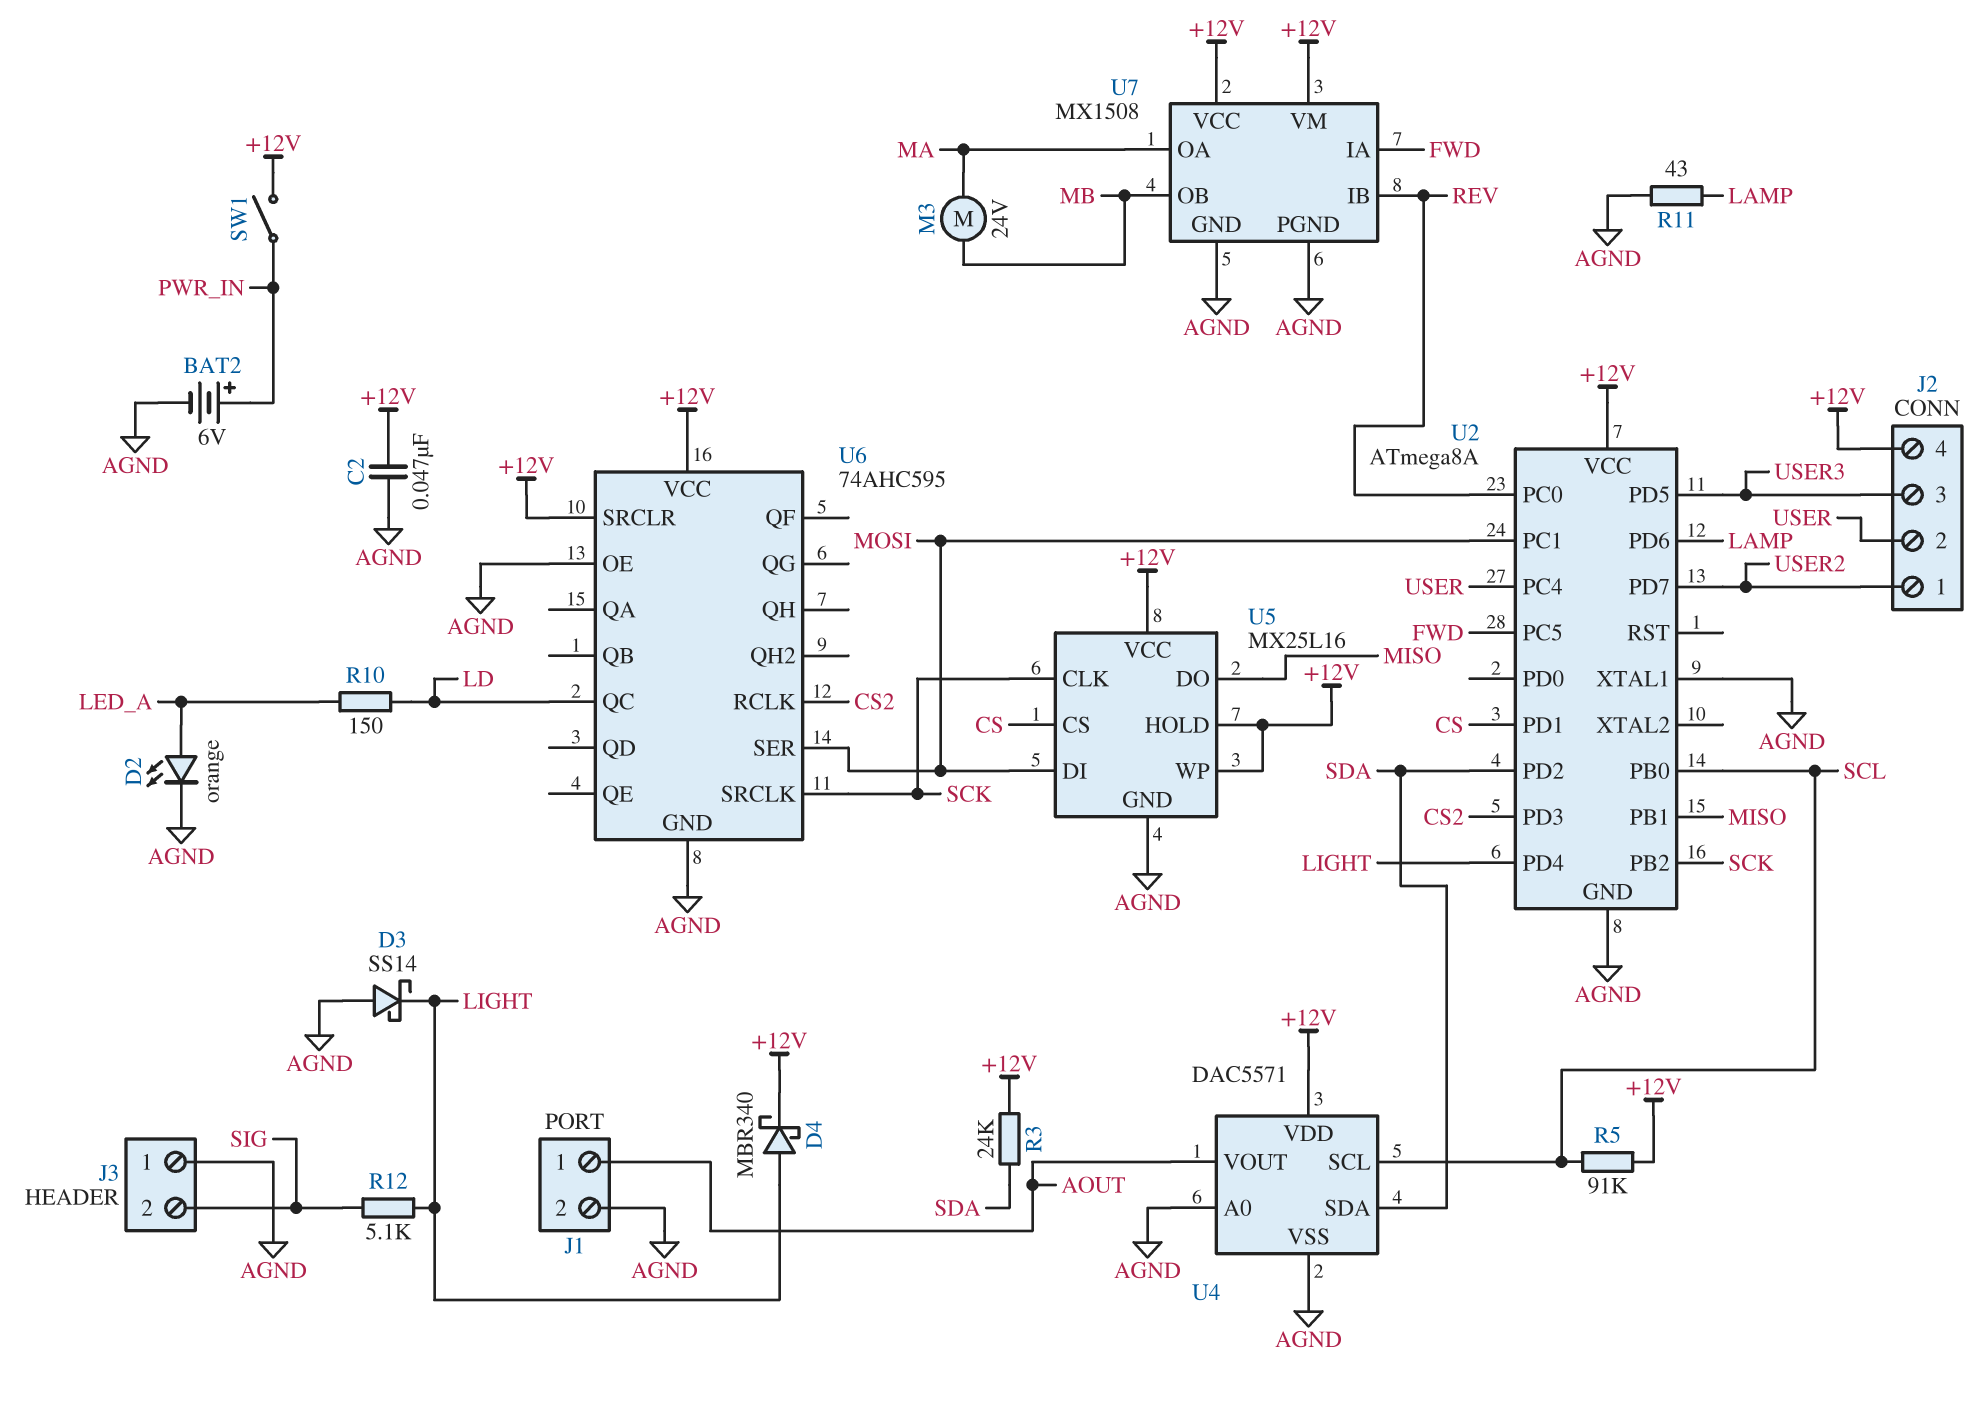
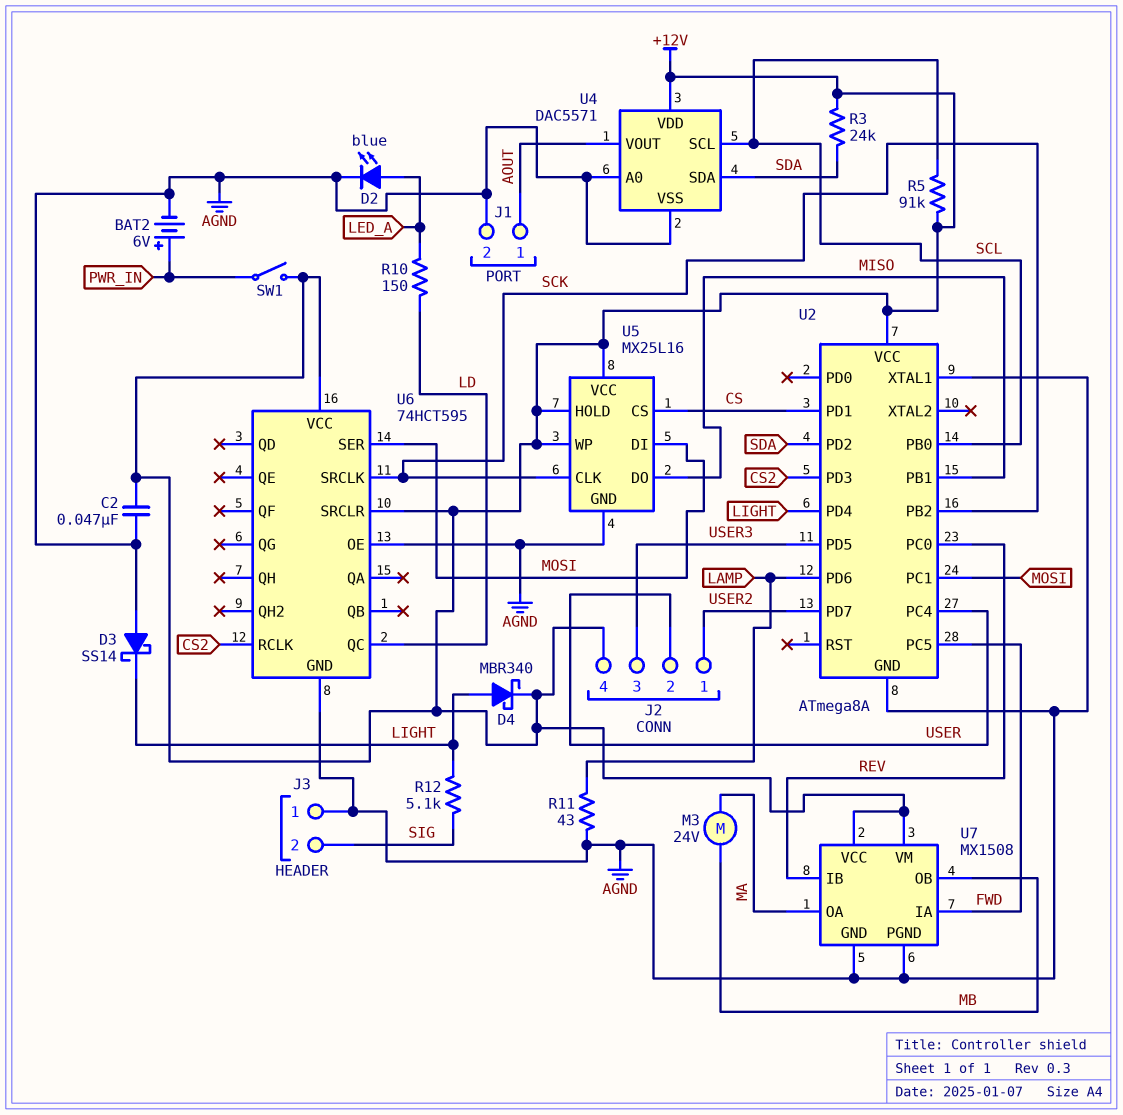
D2: LED orange (A LED_A, K AGND) -> LED blue (A LED_A, K AGND)
U6: 74AHC595 -> 74HCT595

